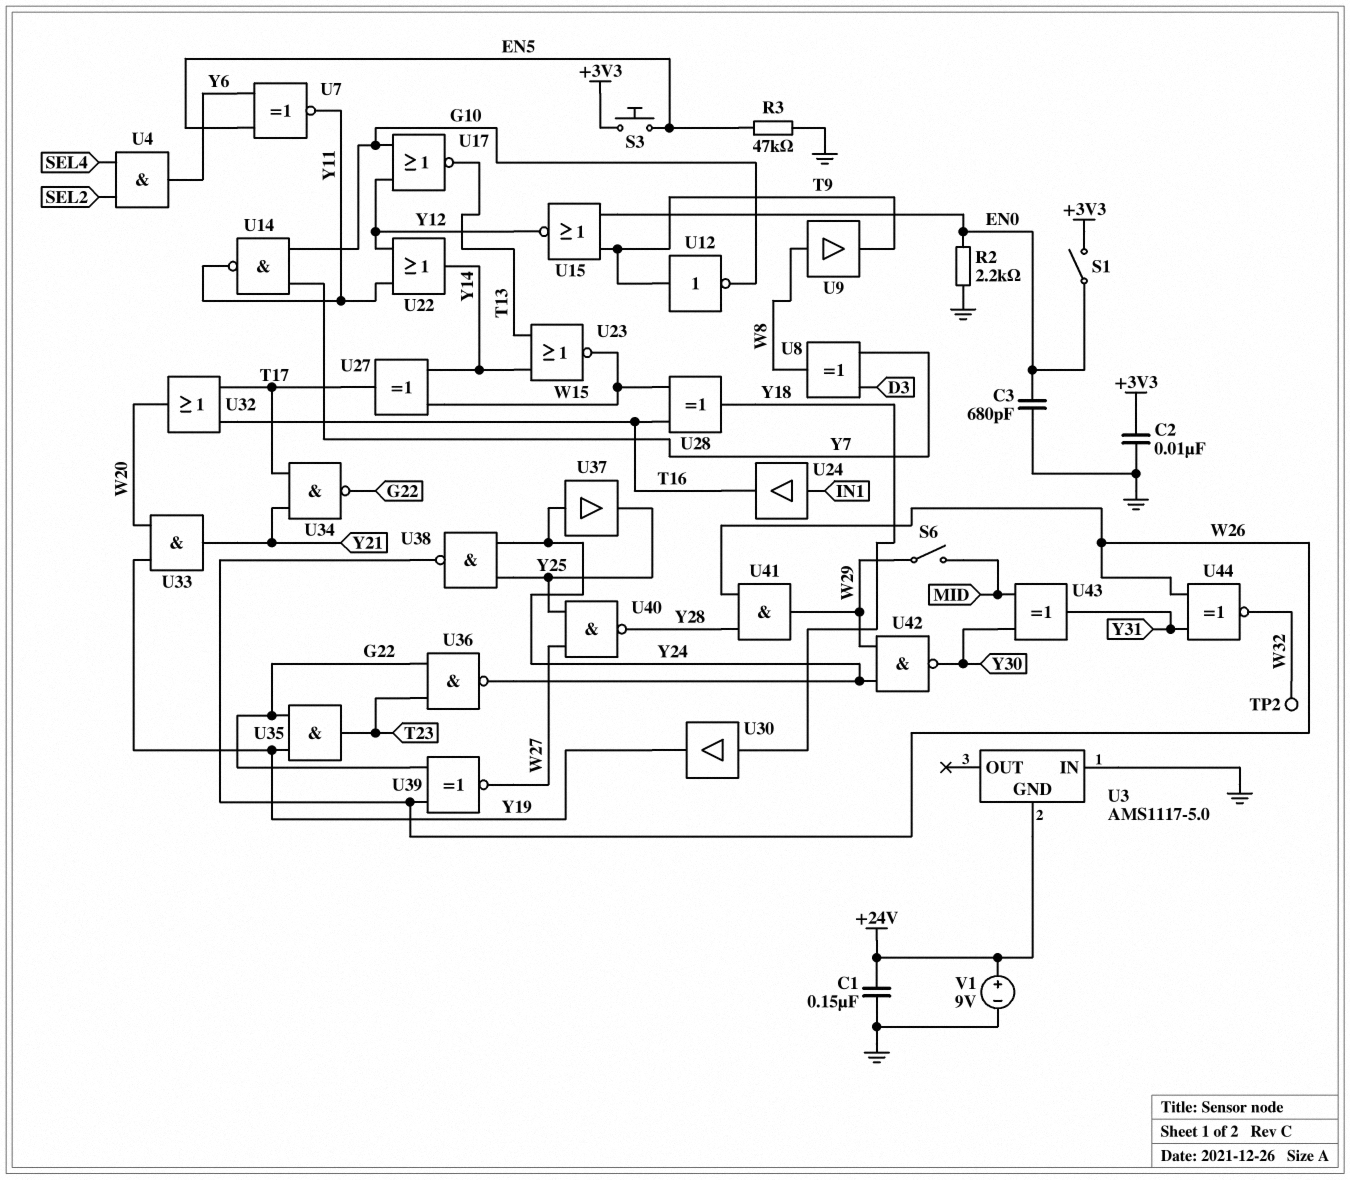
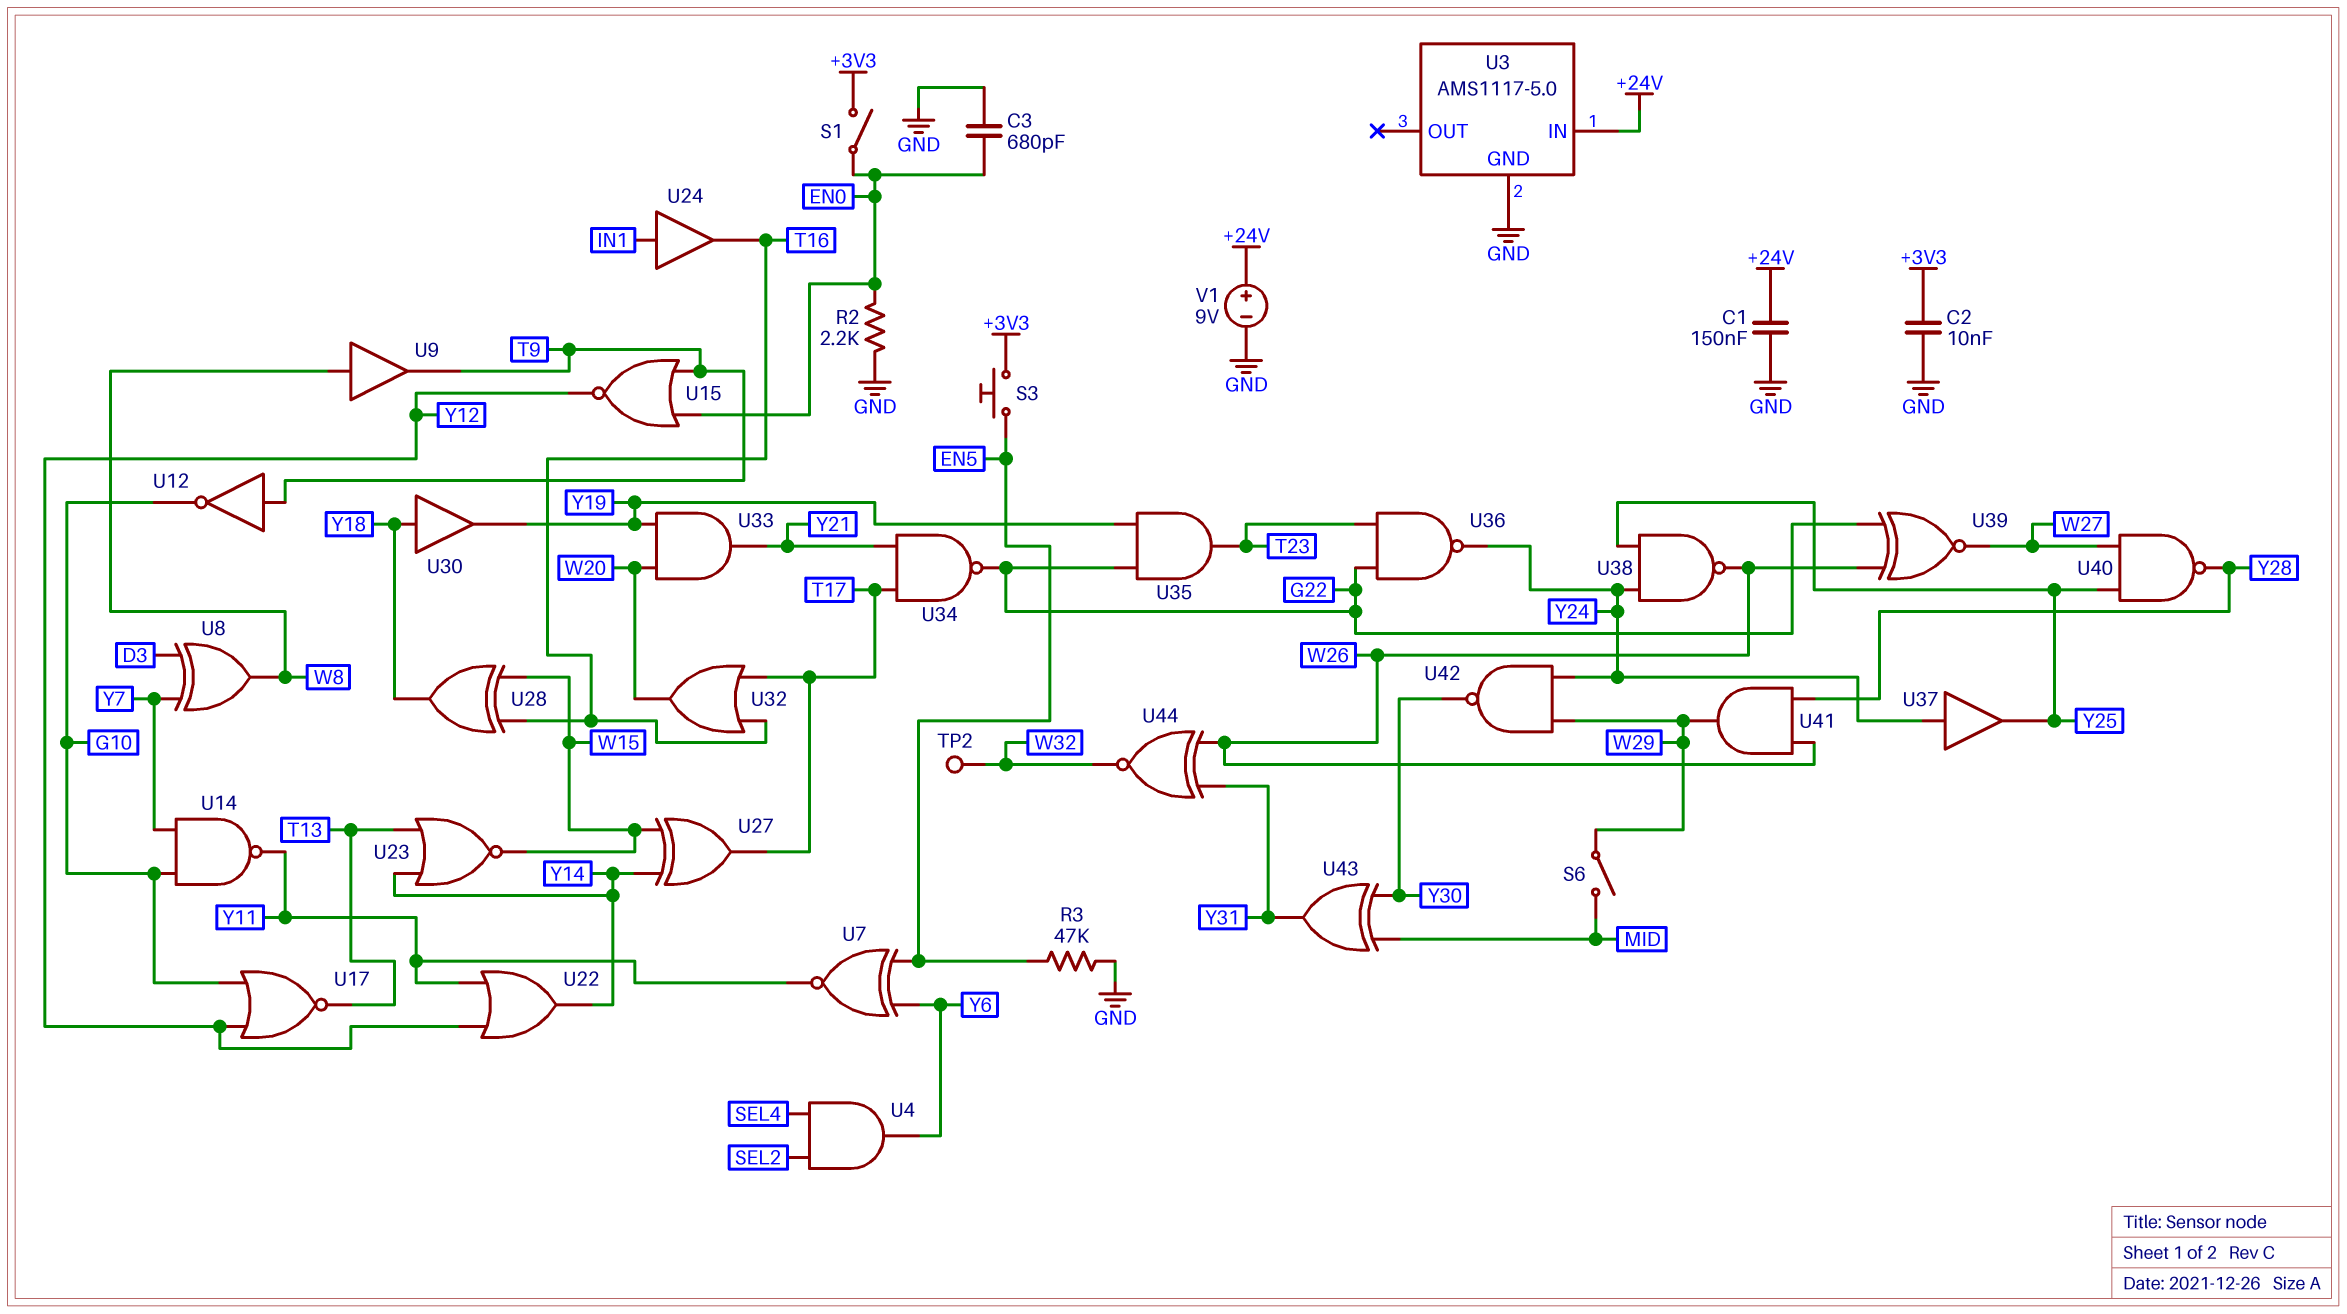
U3 pin GND: +24V -> GND
U3 pin IN: GND -> +24V

